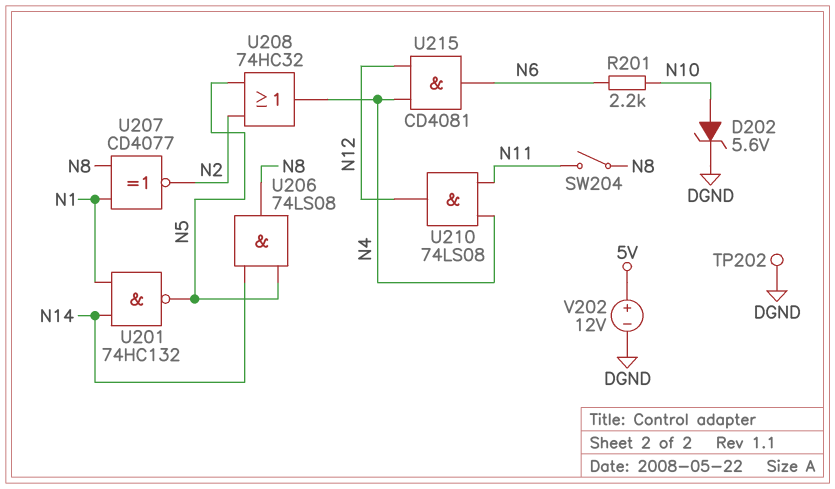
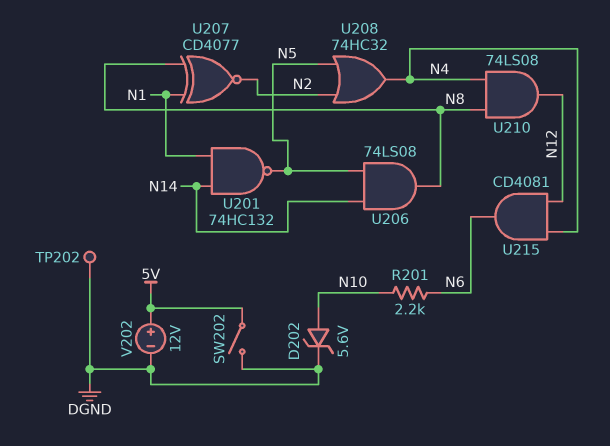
SW202: none -> switch (5V, DGND)
SW204: switch (N8, N11) -> none
U210: AND 74LS08 (in N4, in N11, out N12) -> AND 74LS08 (in N4, in N8, out N12)

